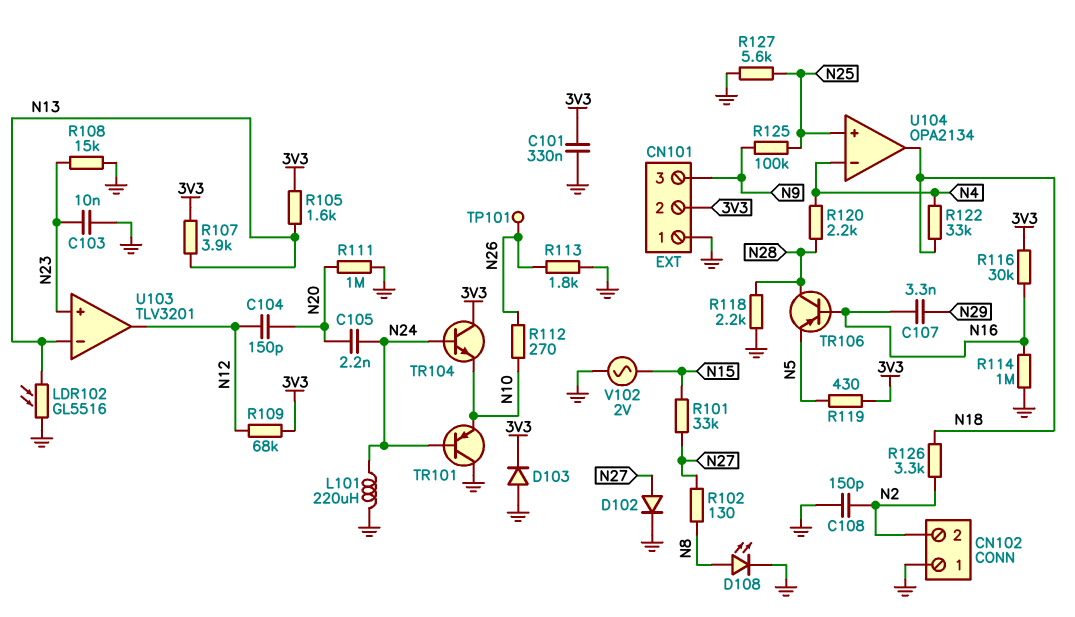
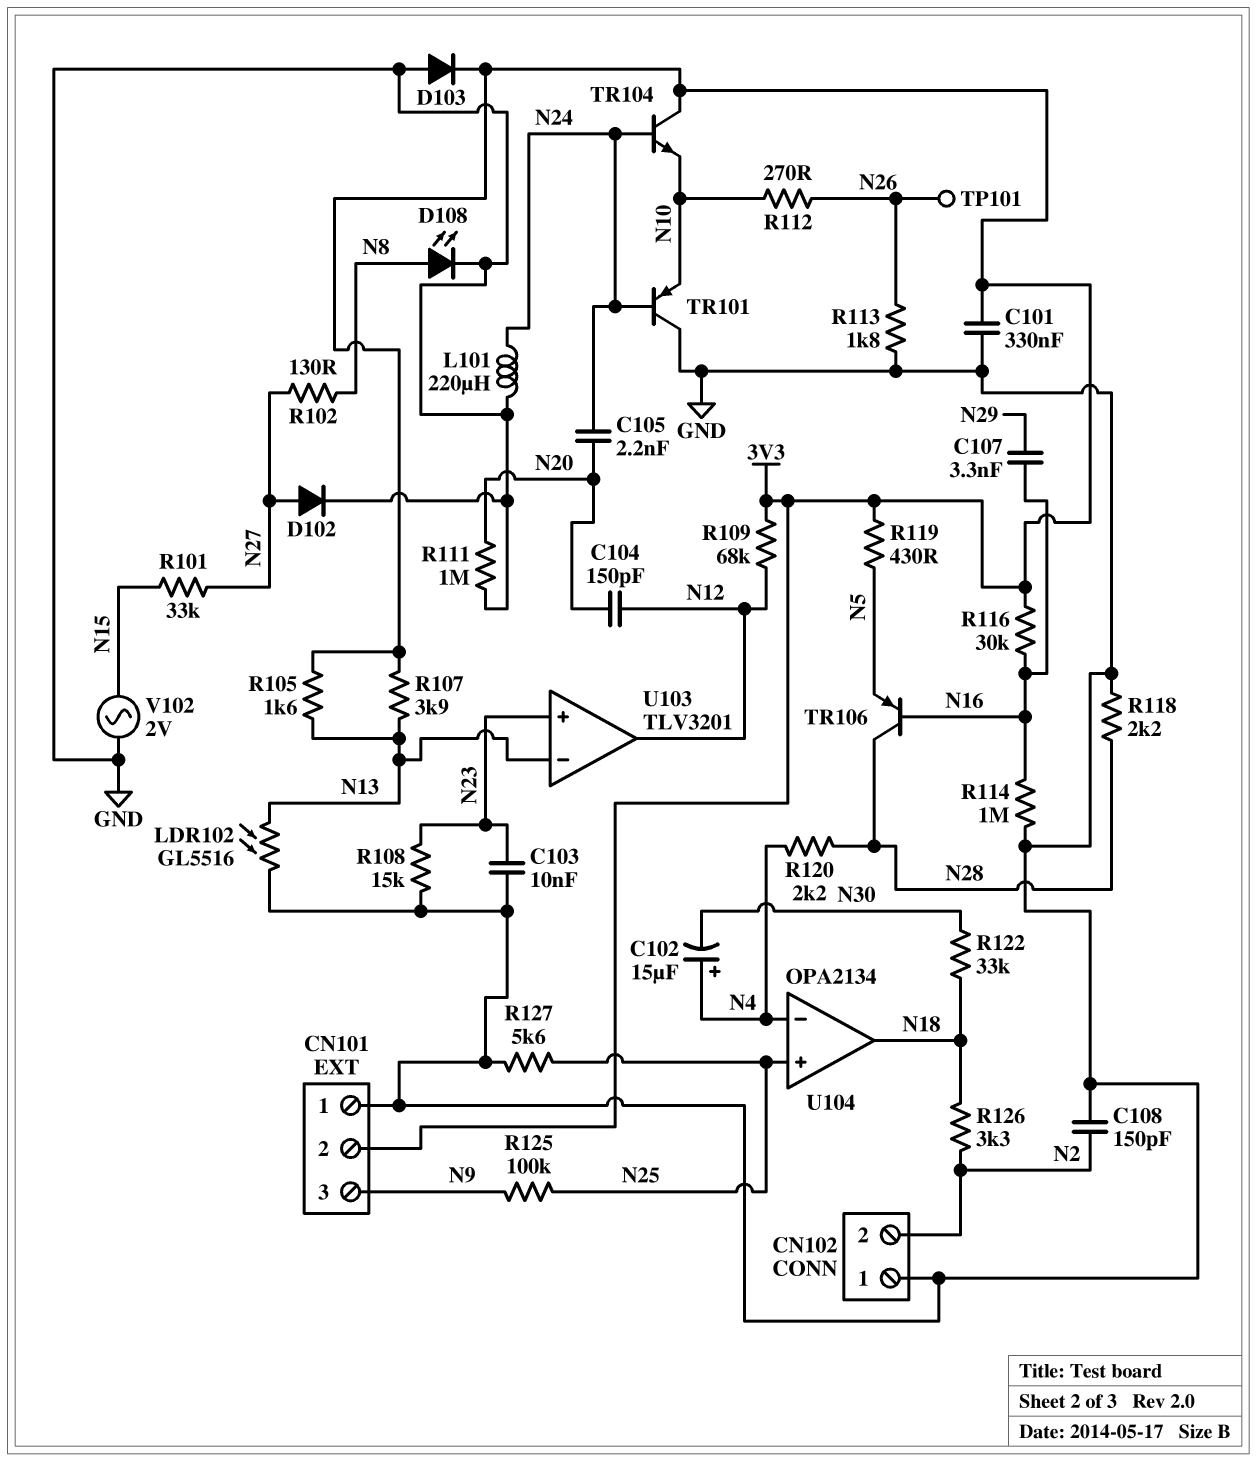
C102: none -> 15uF (plus N4, minus N30)
R122: 33k (N4, N18) -> 33k (N18, N30)

